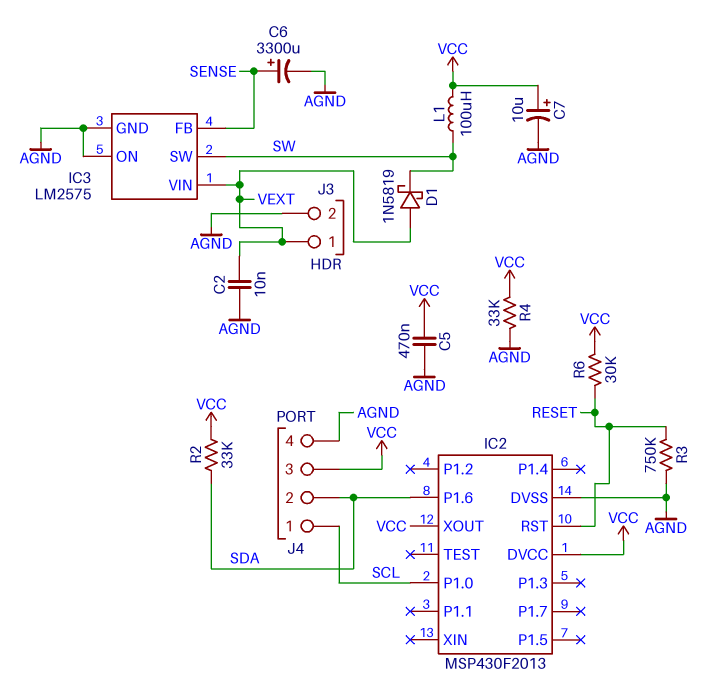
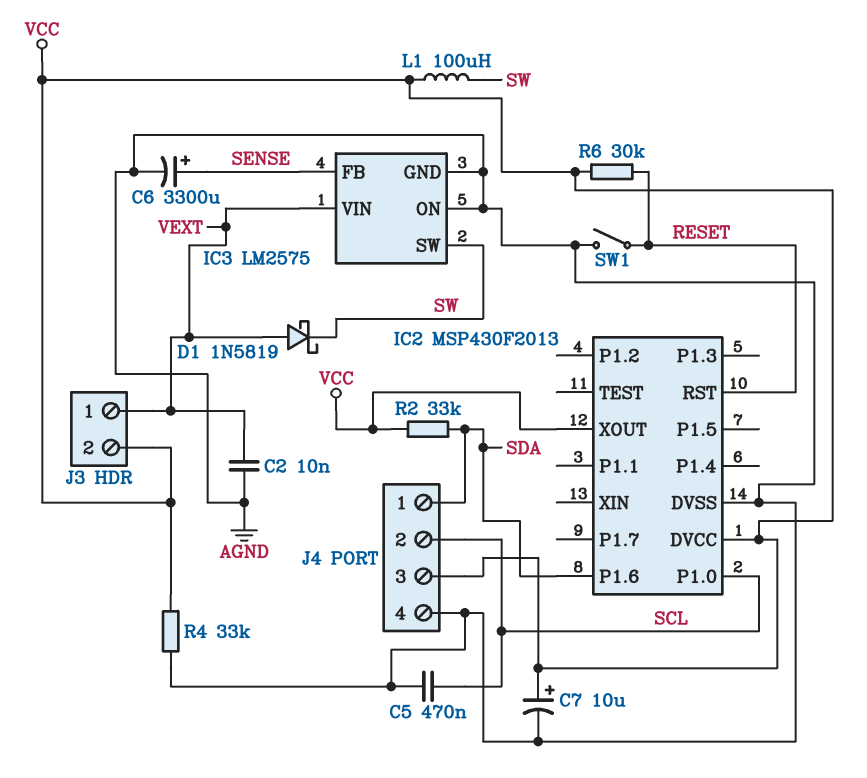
C5: 470nF (AGND, VCC) -> 470nF (AGND, SCL)
J3 pin 2: AGND -> VCC
J4 pin 1: SCL -> SDA
J4 pin 2: SDA -> SCL
R3: 750k (AGND, RESET) -> none
SW1: none -> switch (AGND, RESET)

